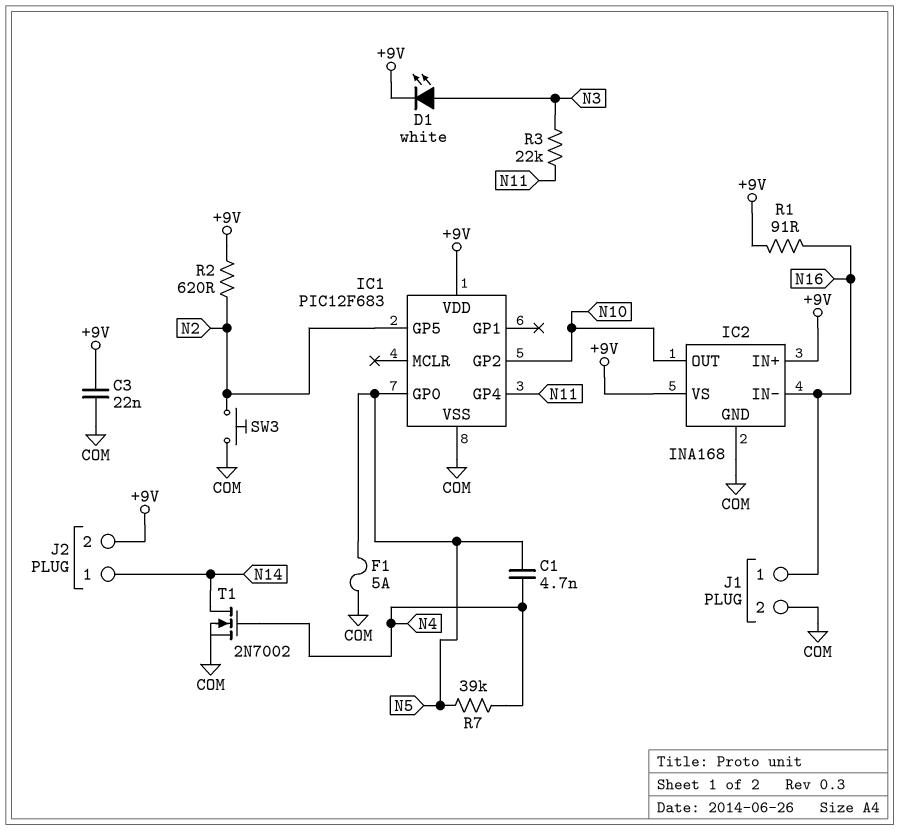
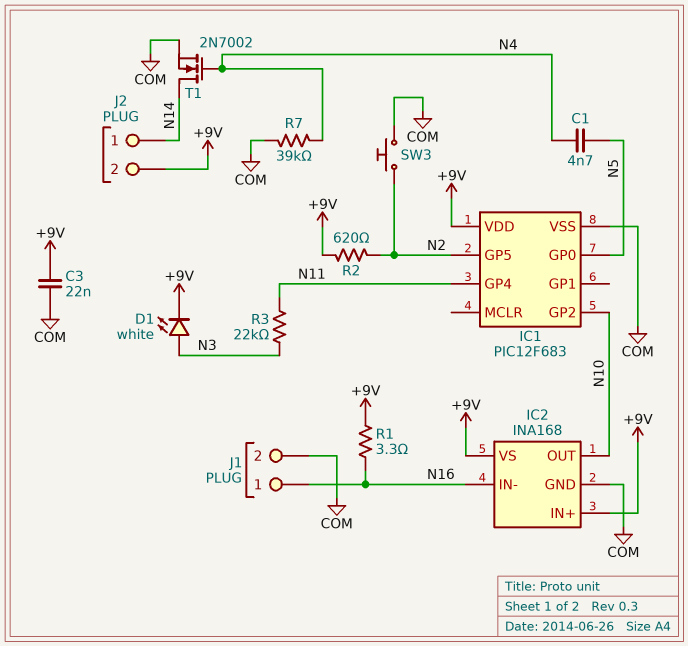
F1: 5A (COM, N5) -> none
R1: 91 (+9V, N16) -> 3.3 (+9V, N16)
R7: 39k (N4, N5) -> 39k (COM, N4)

